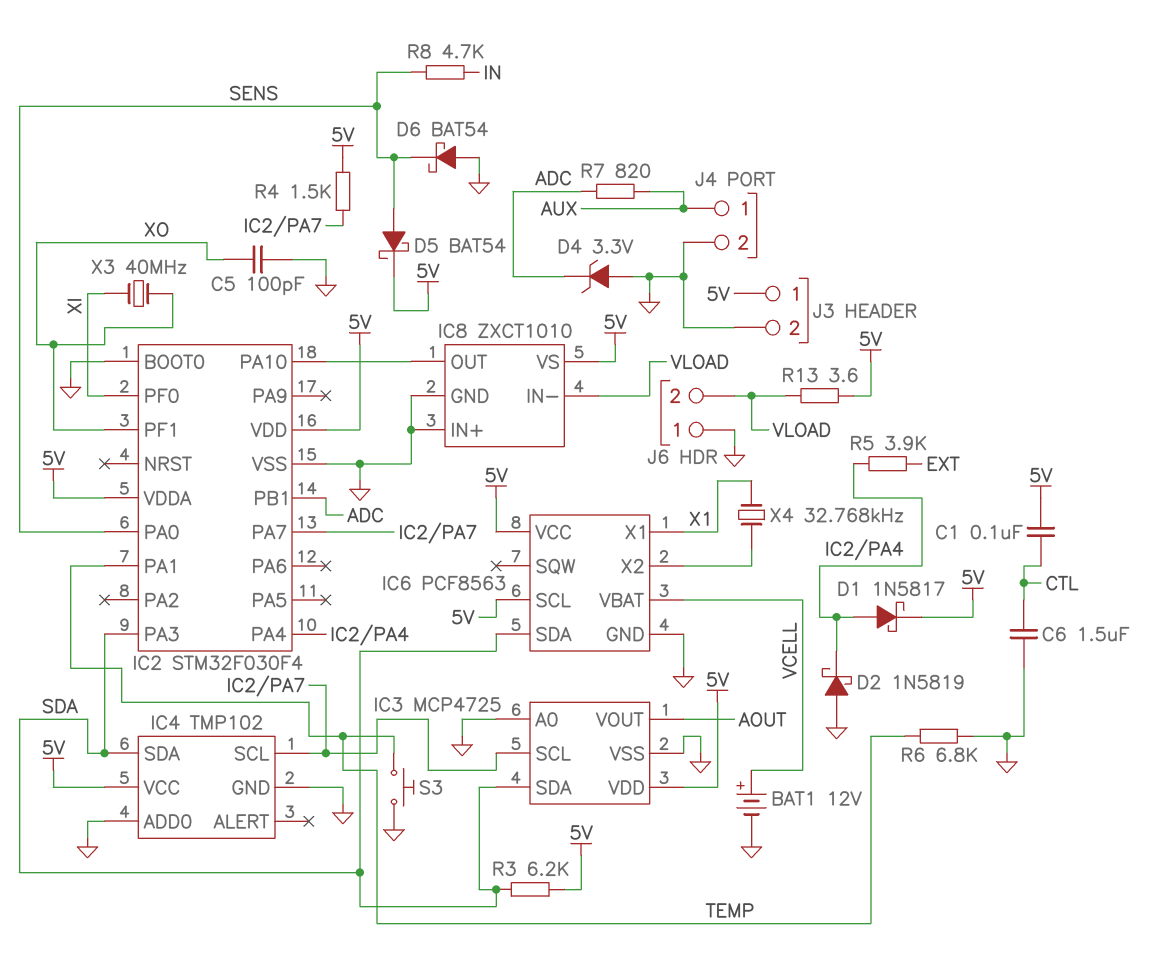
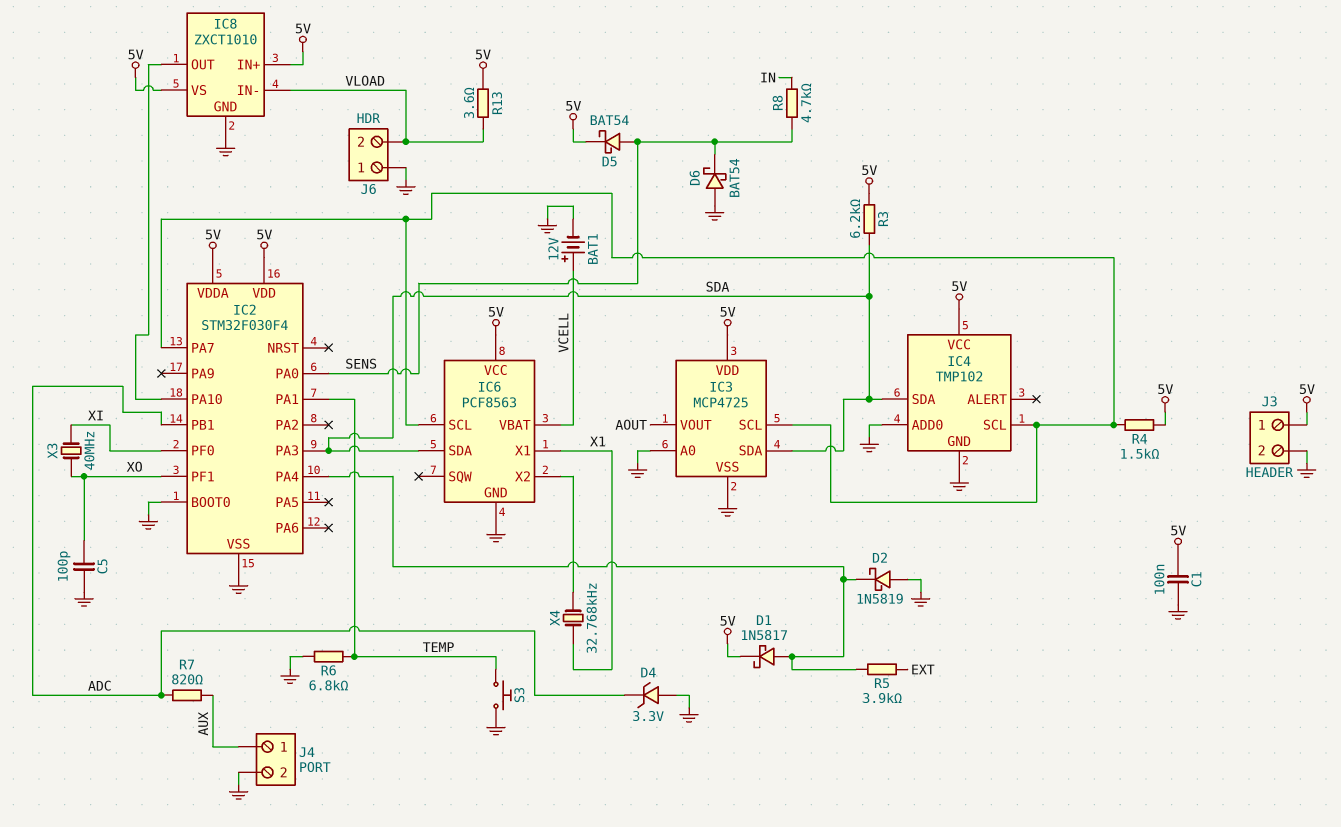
C1: 100nF (5V, CTL) -> 100nF (5V, GND)
C6: 1.5uF (CTL, GND) -> none
IC6 pin SCL: 5V -> IC2/PA7
IC8 pin IN+: GND -> 5V

